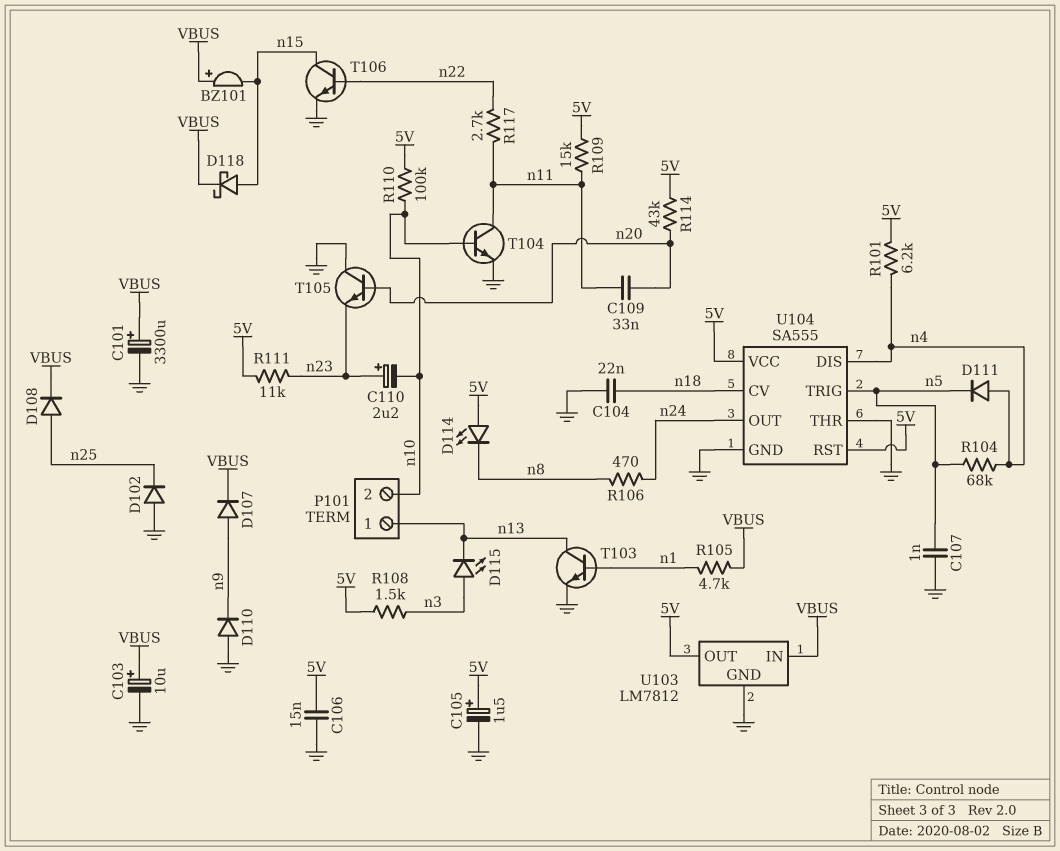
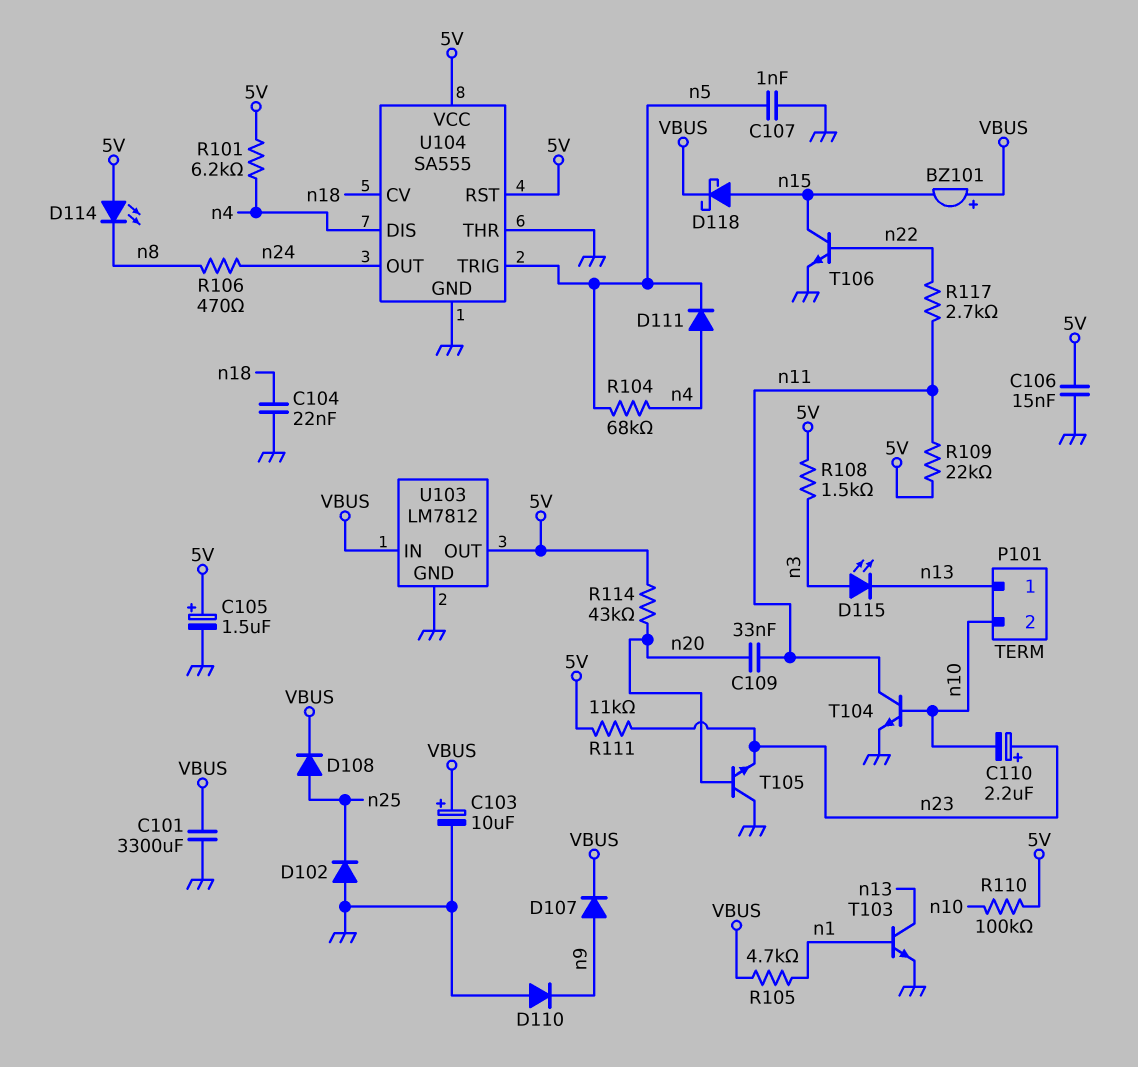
C101: 3300uF (plus VBUS, minus GND) -> 3300uF (GND, VBUS)
R109: 15k (5V, n11) -> 22k (5V, n11)

